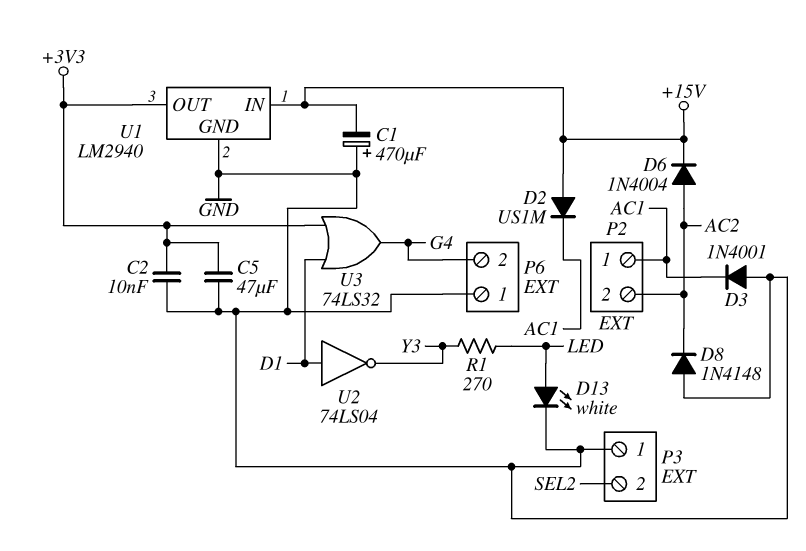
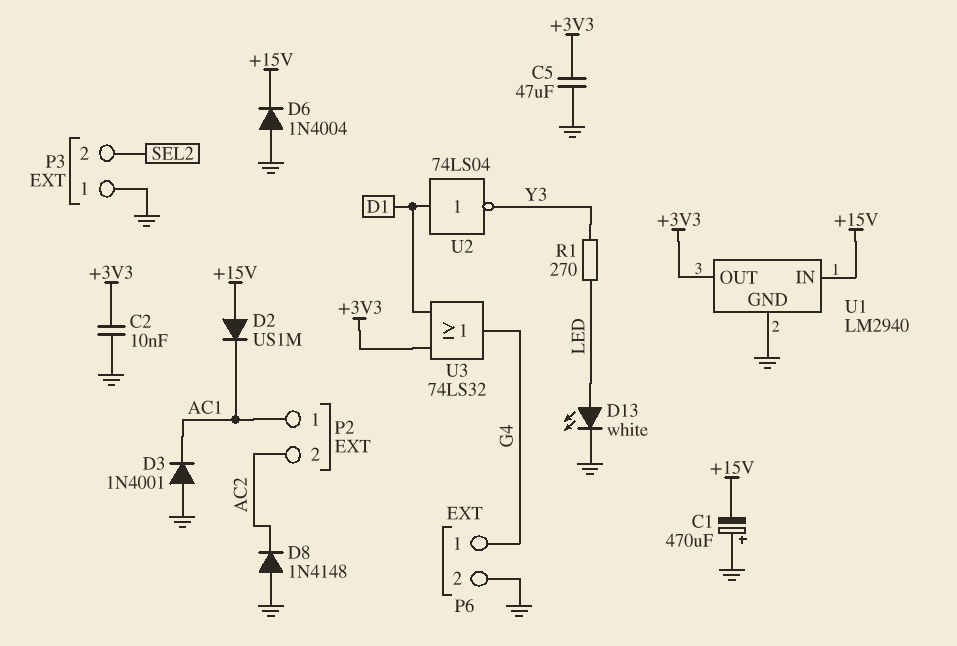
D6: diode 1N4004 (A AC2, K +15V) -> diode 1N4004 (A GND, K +15V)
P6 pin 1: GND -> G4
P6 pin 2: G4 -> GND

